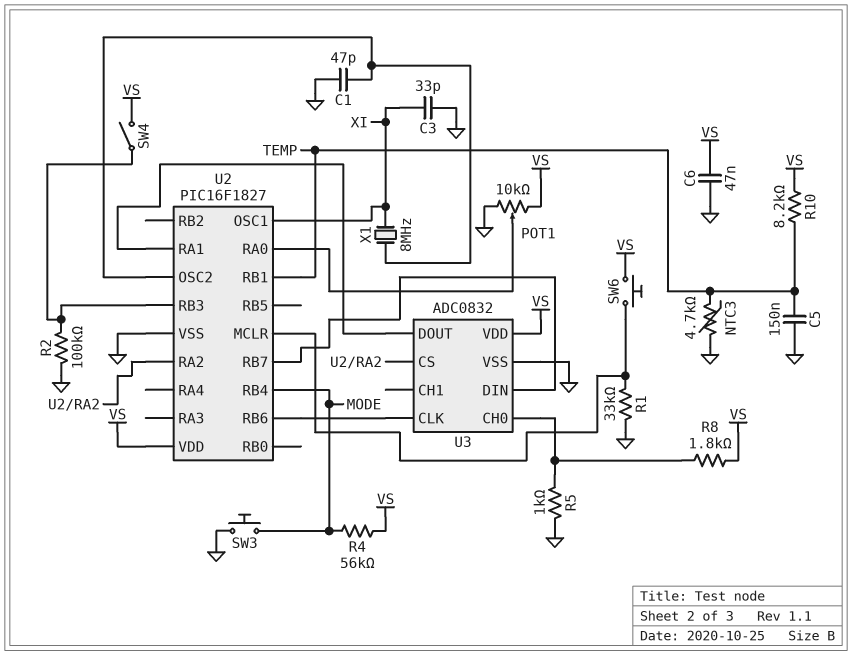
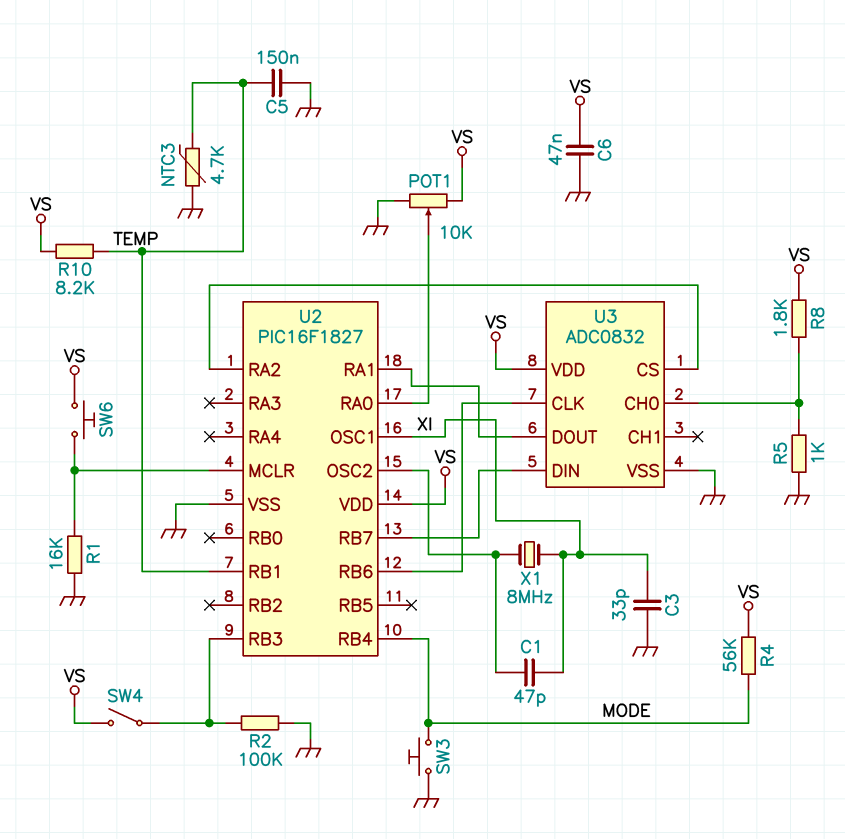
C1: 47pF (GND, U2/OSC2) -> 47pF (U2/OSC2, XI)
R1: 33k (GND, U2/MCLR) -> 16k (GND, U2/MCLR)

